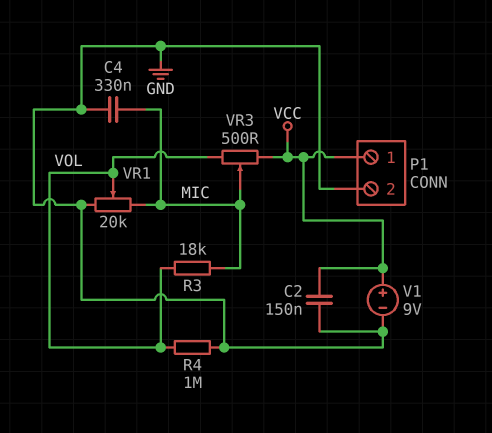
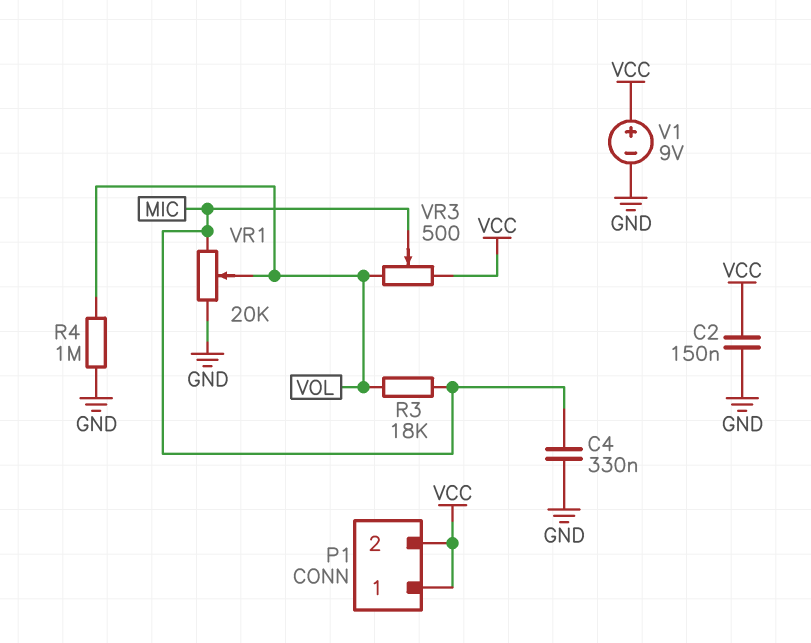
P1 pin 2: GND -> VCC

